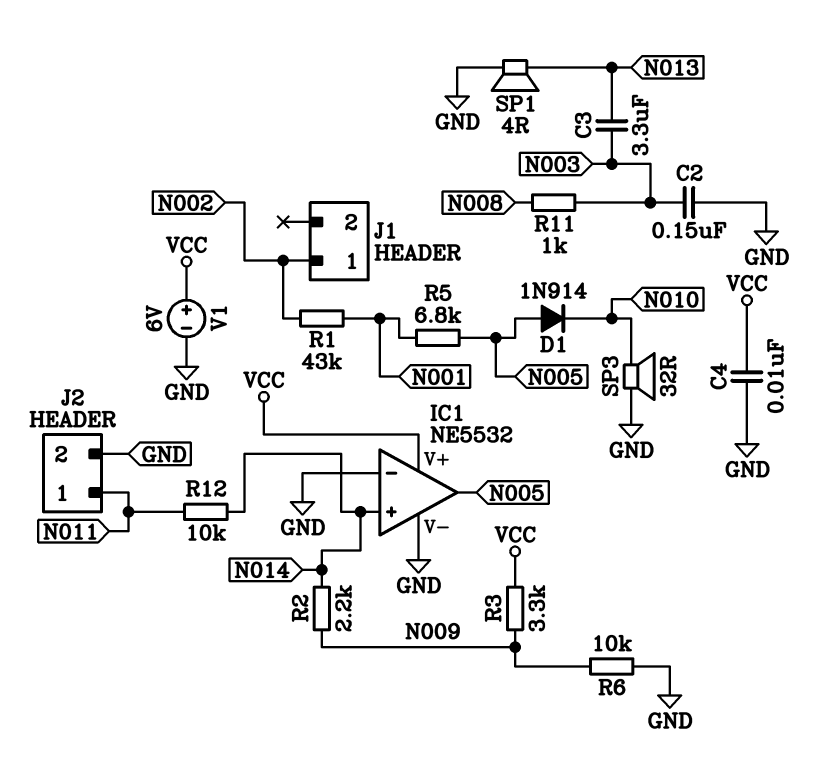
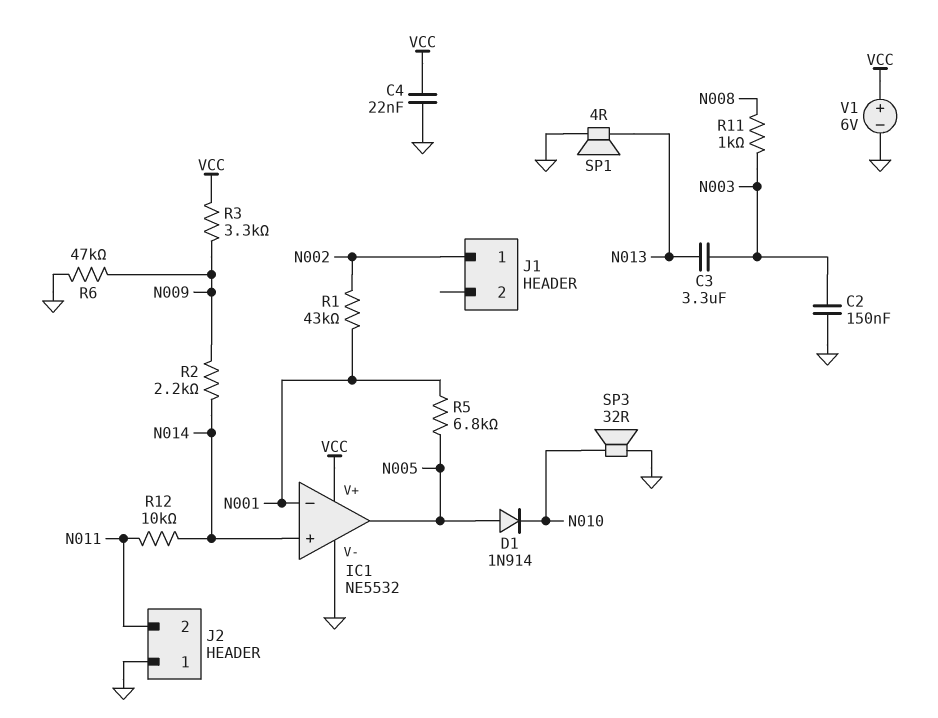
C4: 10nF (GND, VCC) -> 22nF (GND, VCC)
IC1 pin in-: GND -> N001
J2 pin 1: N011 -> GND
J2 pin 2: GND -> N011
R6: 10k (GND, N009) -> 47k (GND, N009)

